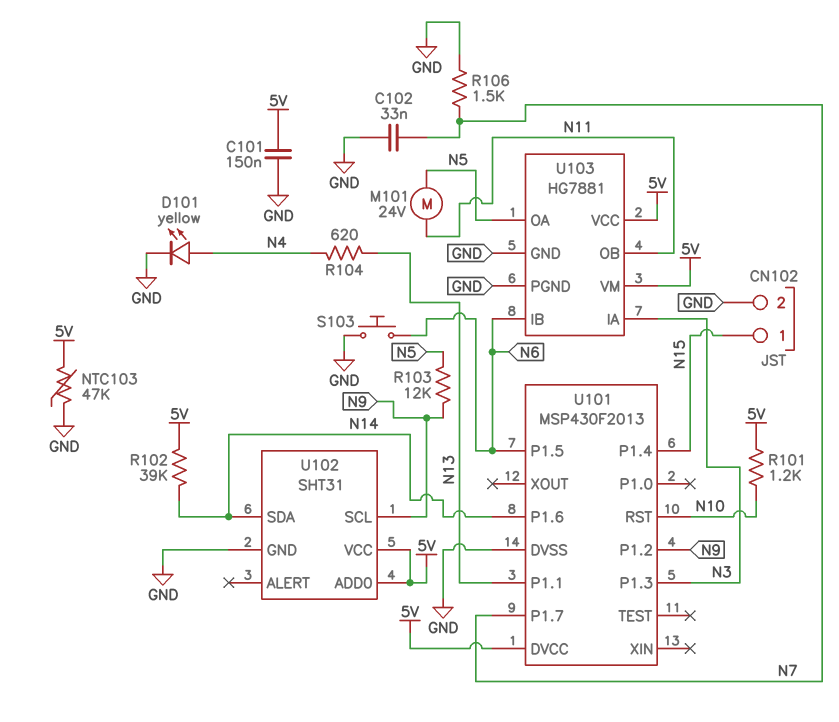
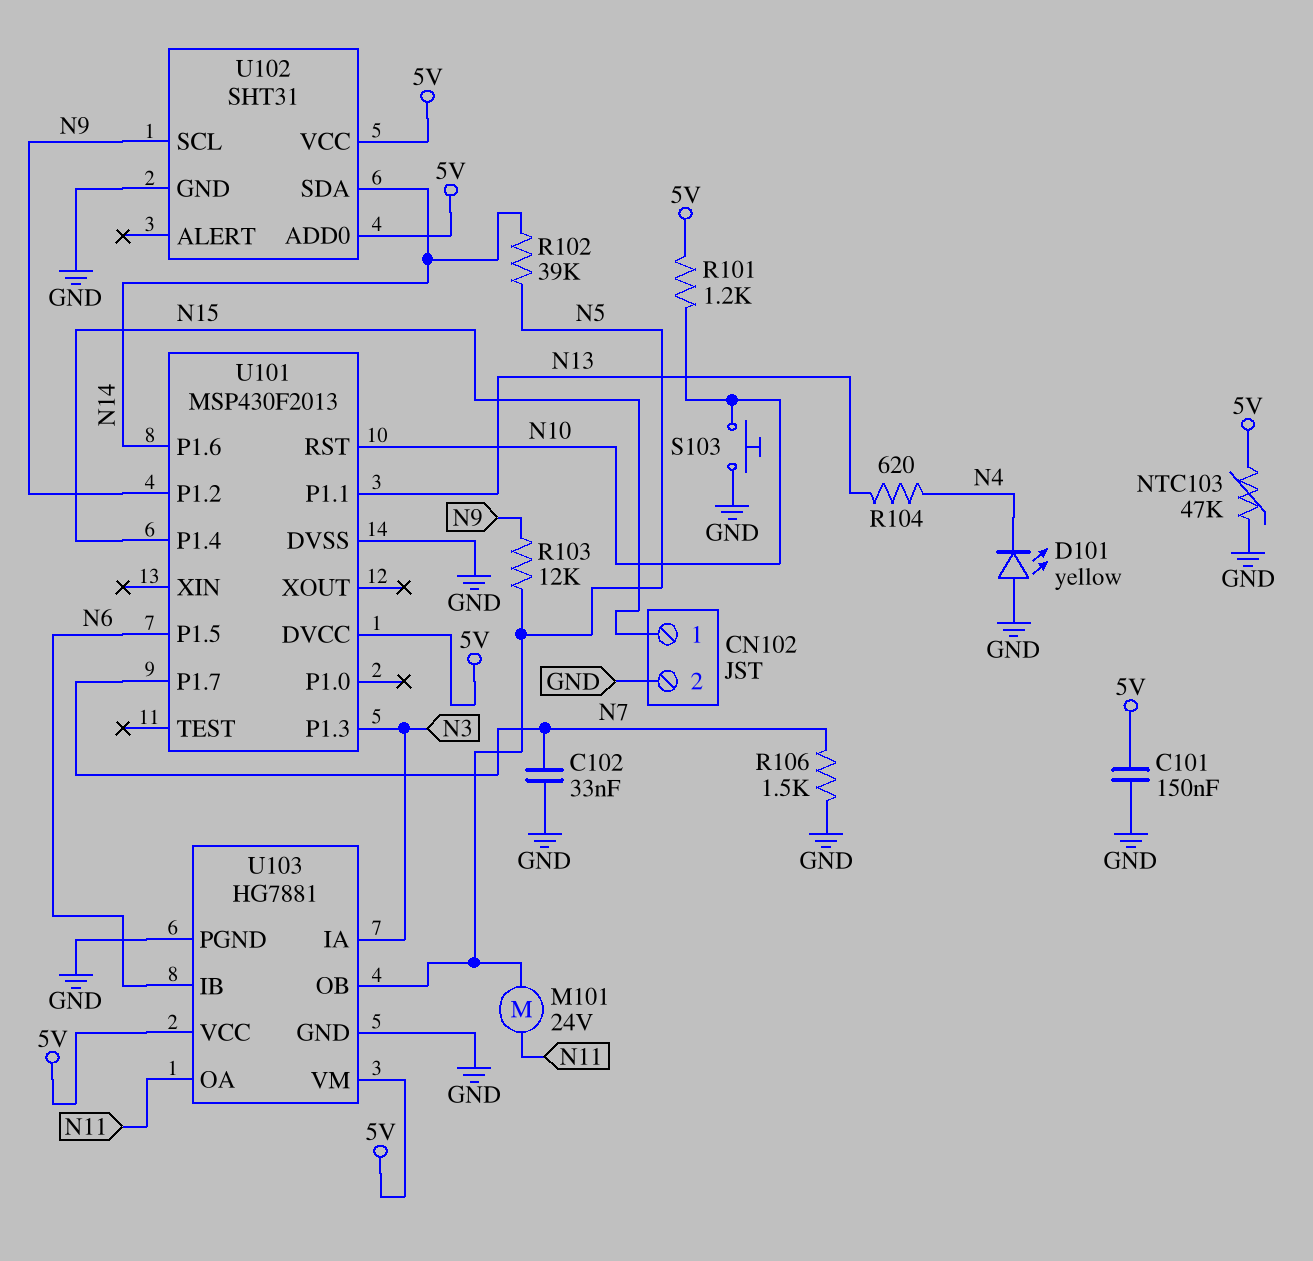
D101: LED yellow (A N4, K GND) -> LED yellow (A GND, K N4)
R102: 39k (5V, N14) -> 39k (N5, N14)
S103: button (GND, N6) -> button (GND, N10)
U103 pin OA: N5 -> N11
U103 pin OB: N11 -> N5

